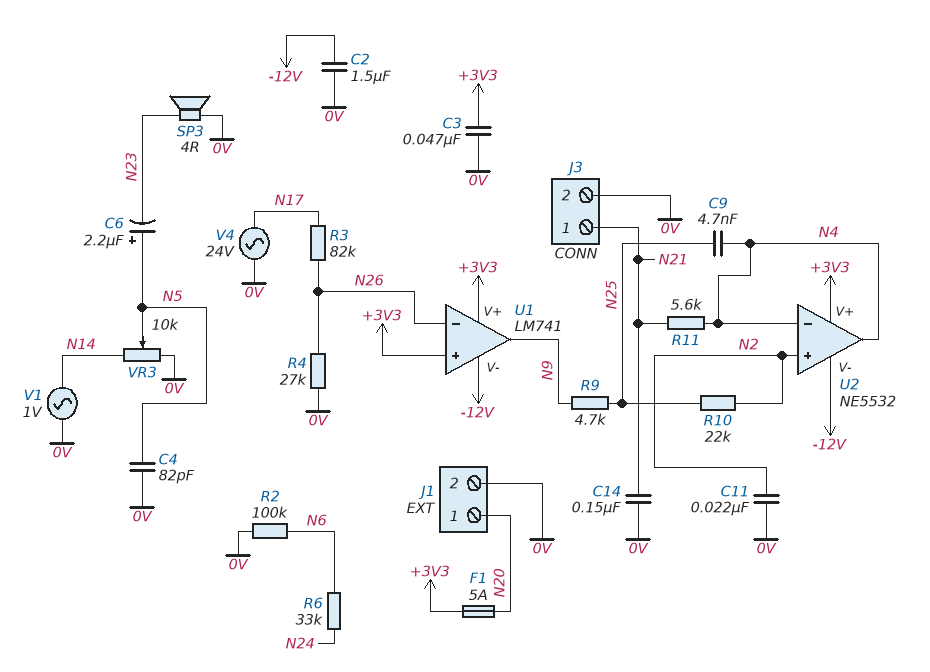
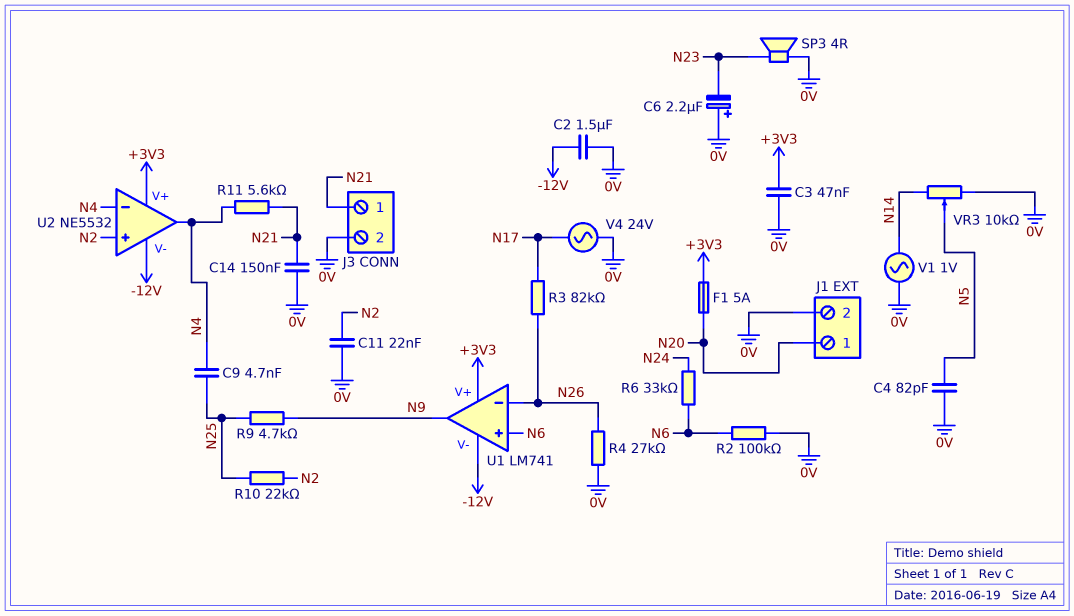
C6: 2.2uF (plus N5, minus N23) -> 2.2uF (plus 0V, minus N23)
U1 pin in+: +3V3 -> N6

